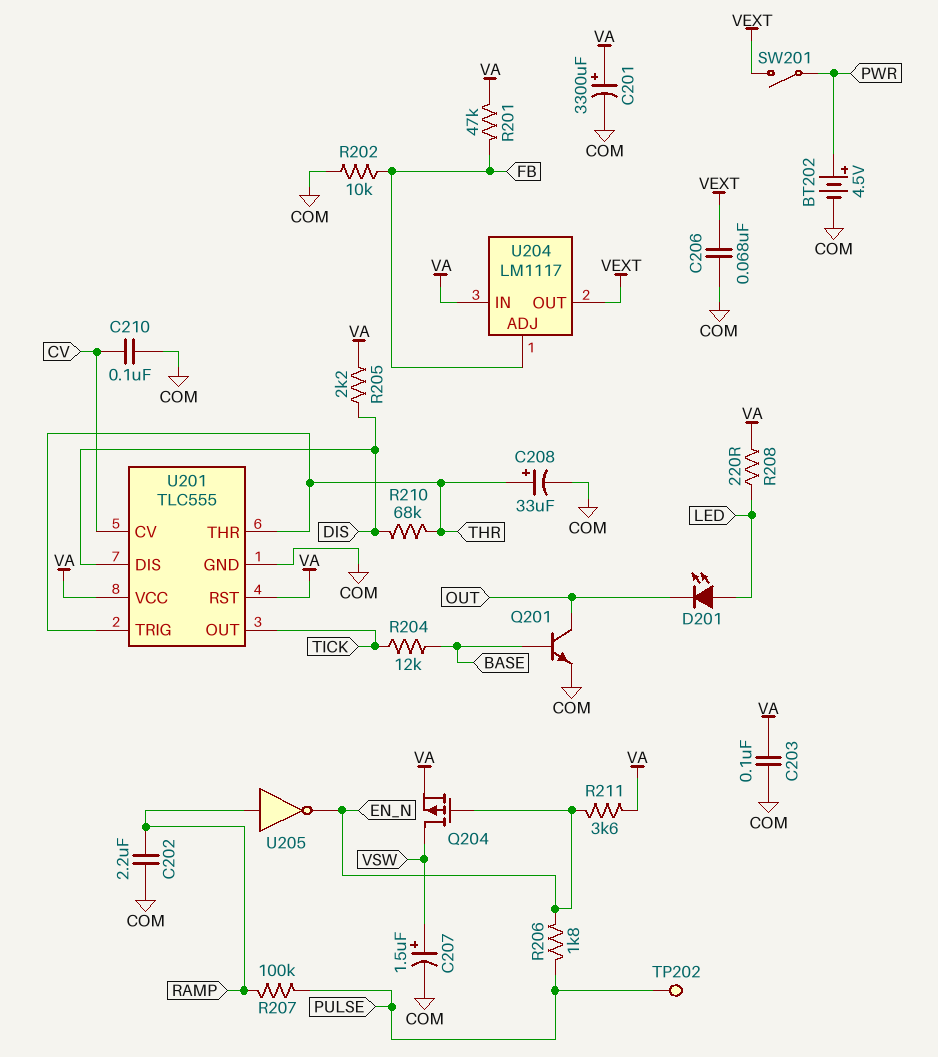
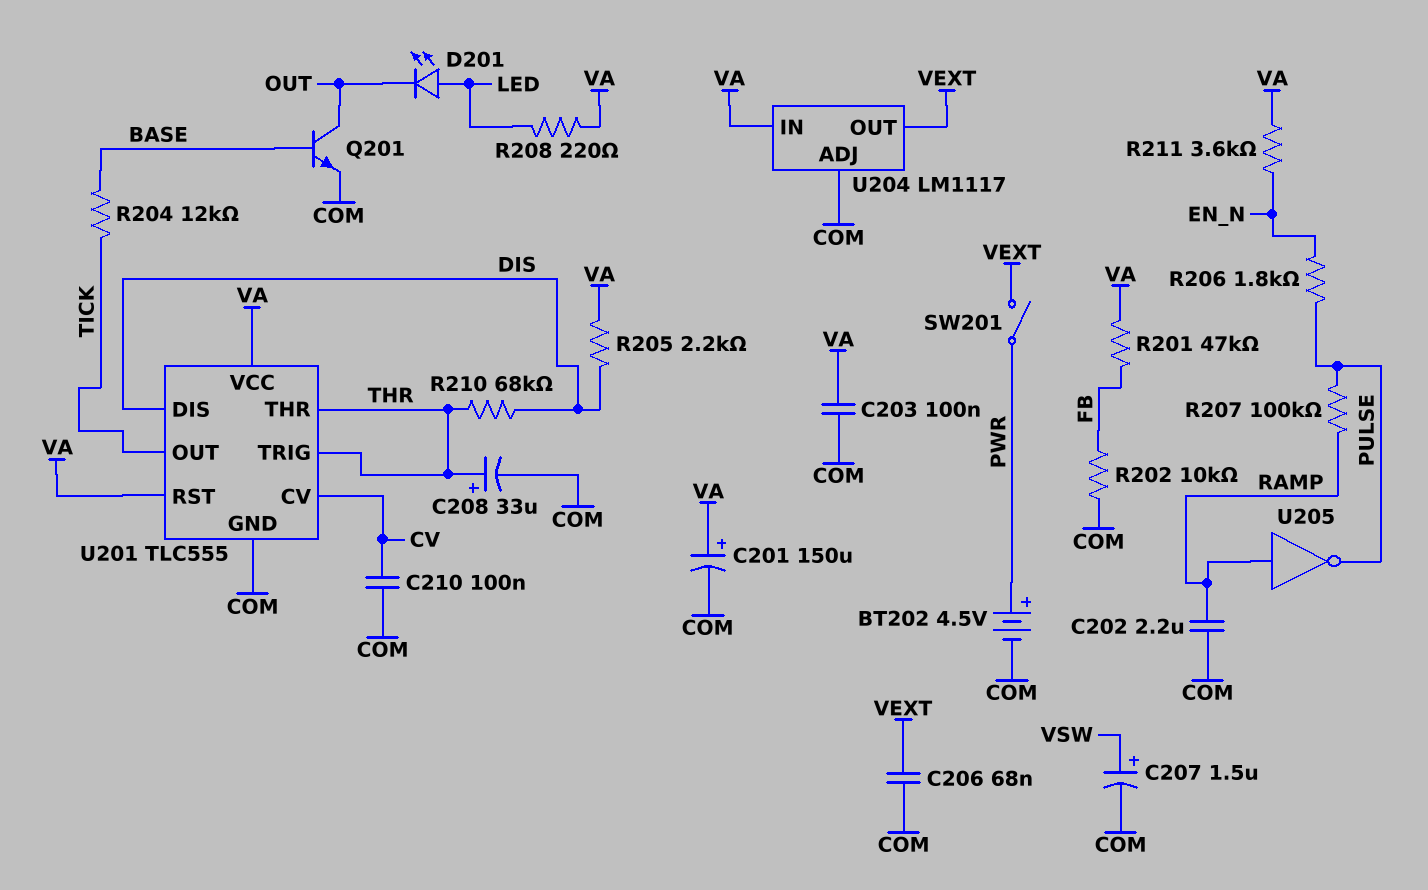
C201: 3300uF (plus VA, minus COM) -> 150uF (plus VA, minus COM)
Q204: PMOS (G EN_N, D VSW, S VA) -> none
TP202: test point (PULSE) -> none
U204 pin ADJ: FB -> COM
U205: NOT (in RAMP, out EN_N) -> NOT (in RAMP, out PULSE)

